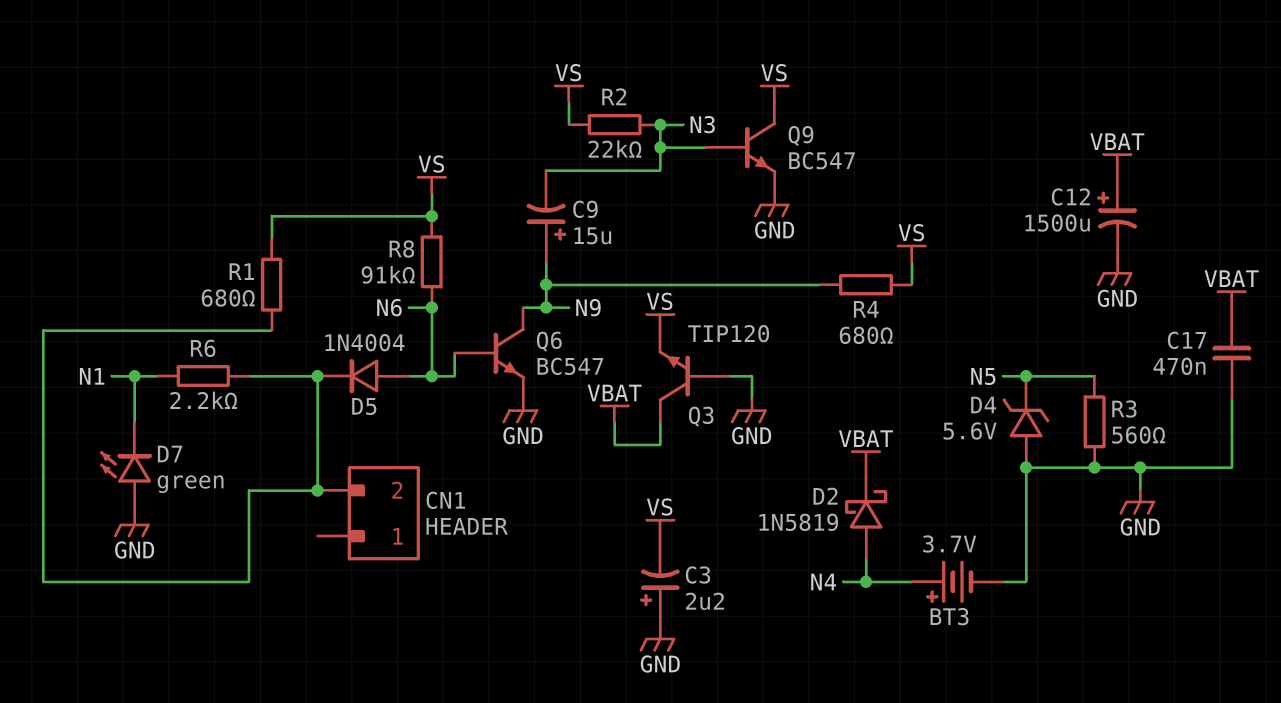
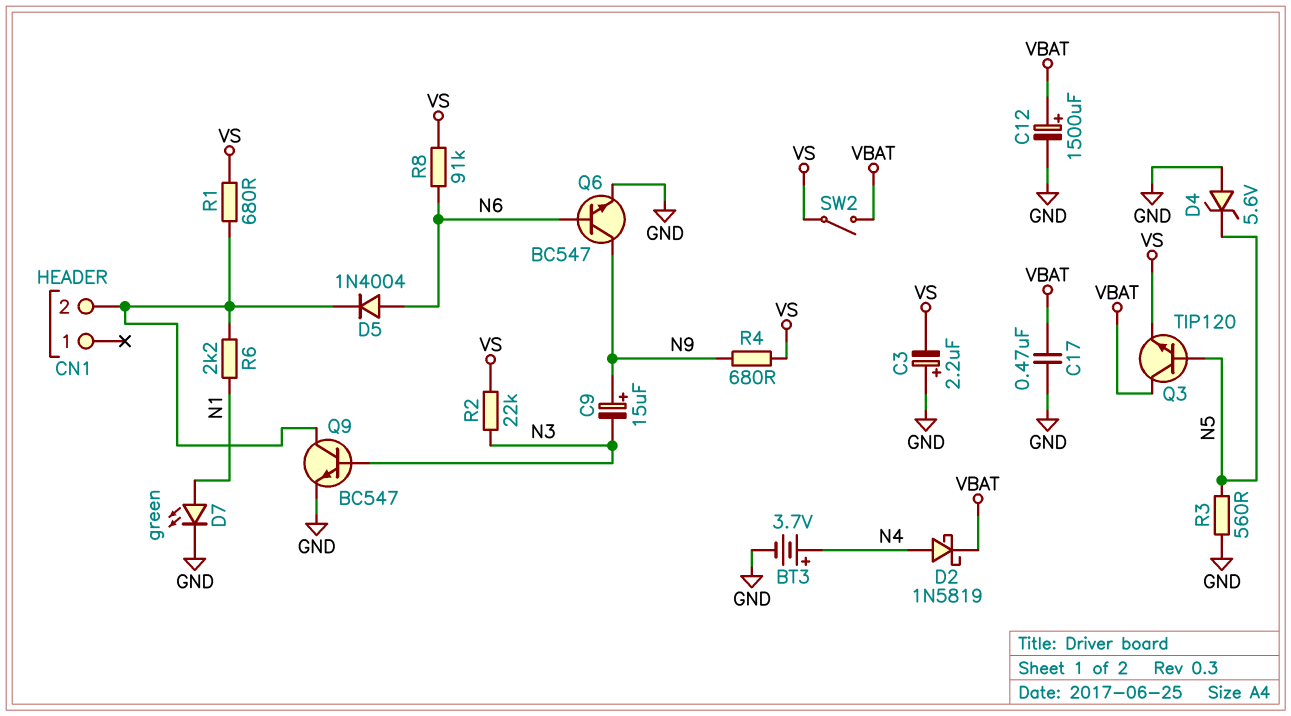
D7: LED green (A GND, K N1) -> LED green (A N1, K GND)
Q3: NPN TIP120 (B GND, C VBAT, E VS) -> NPN TIP120 (B N5, C VBAT, E VS)
Q9: NPN BC547 (B N3, C VS, E GND) -> NPN BC547 (B N3, C CN1/2, E GND)
SW2: none -> switch (VBAT, VS)

